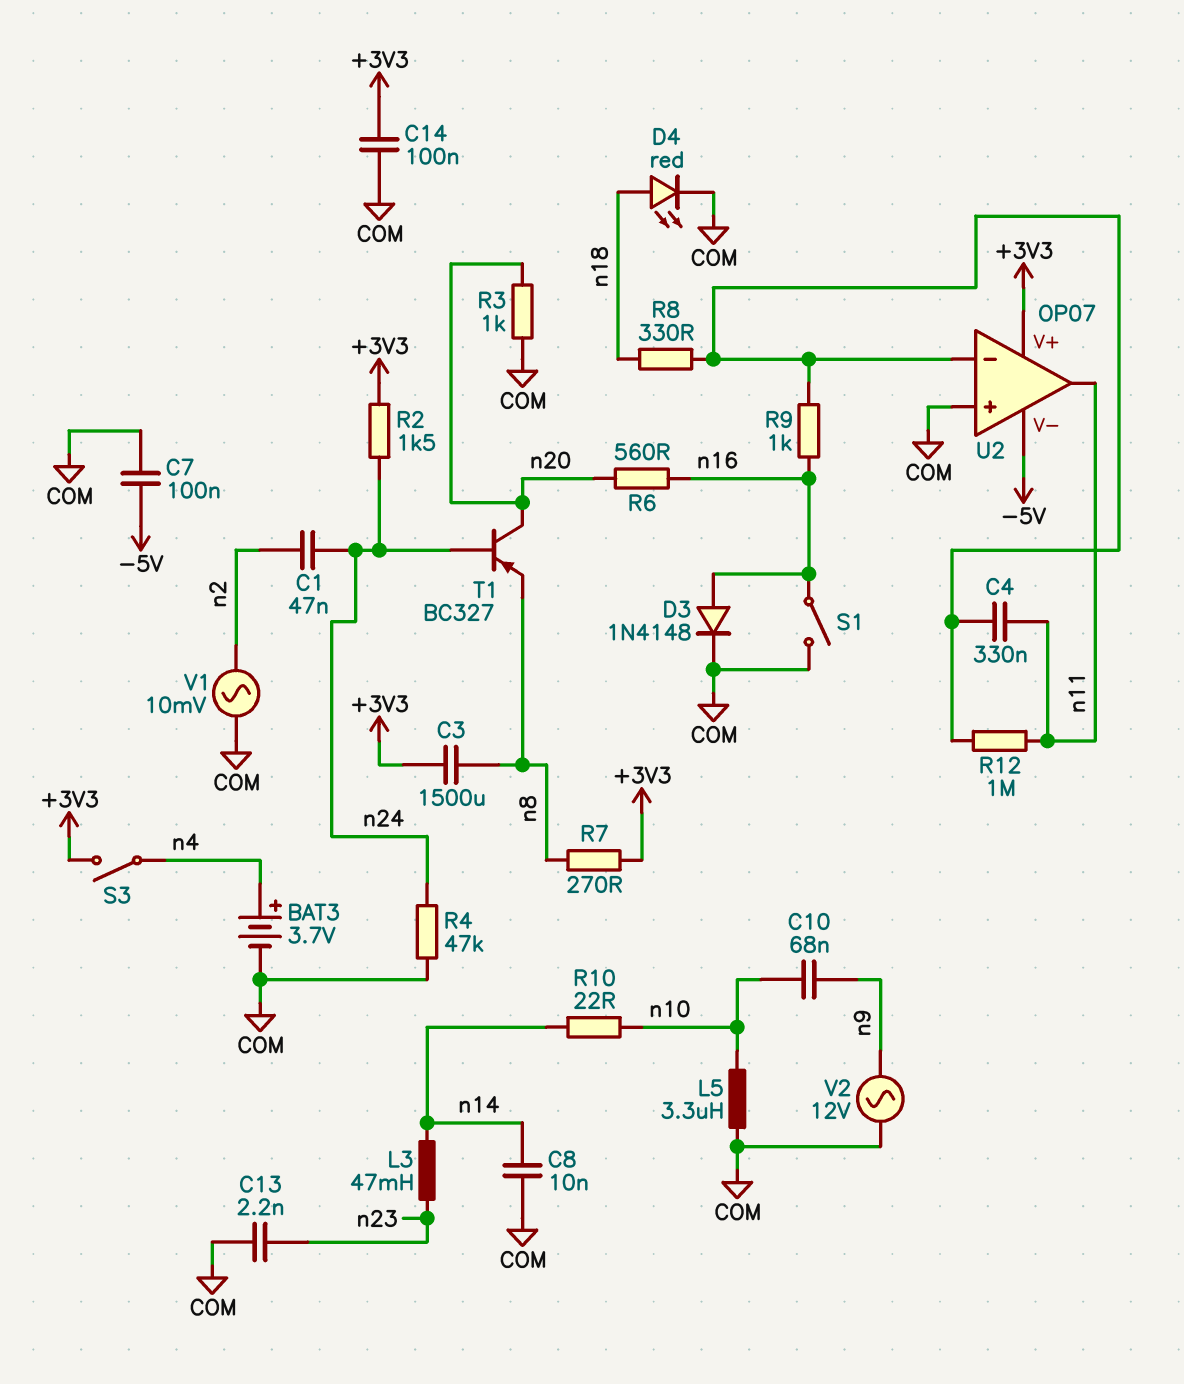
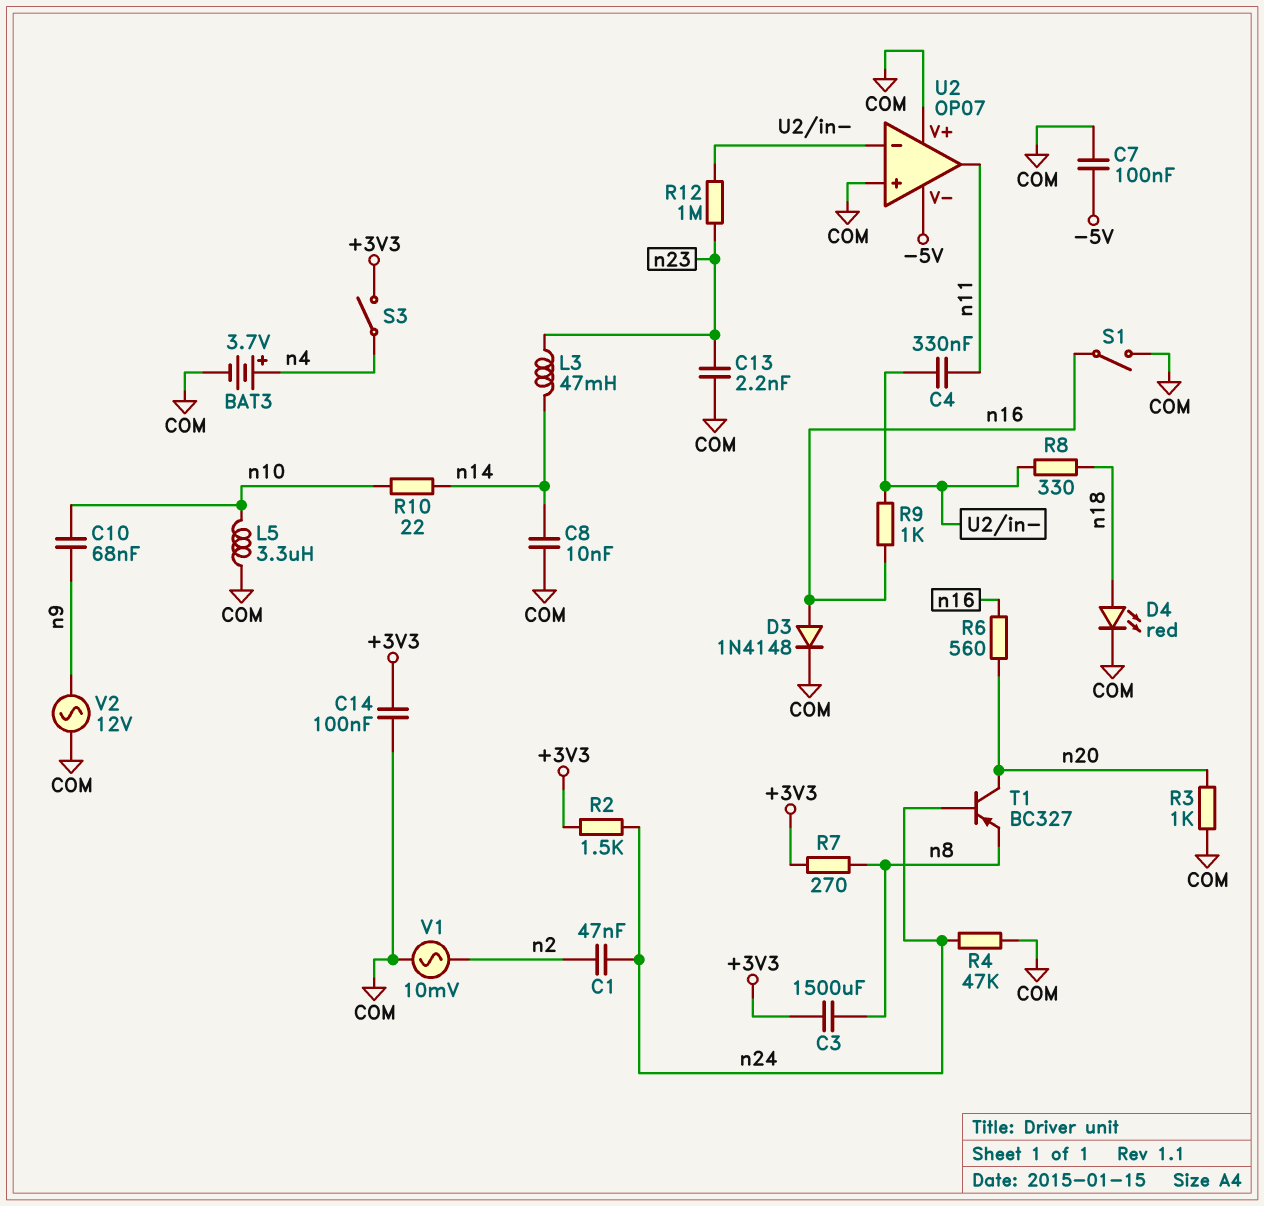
R12: 1M (U2/in-, n11) -> 1M (U2/in-, n23)
U2 pin V+: +3V3 -> COM

